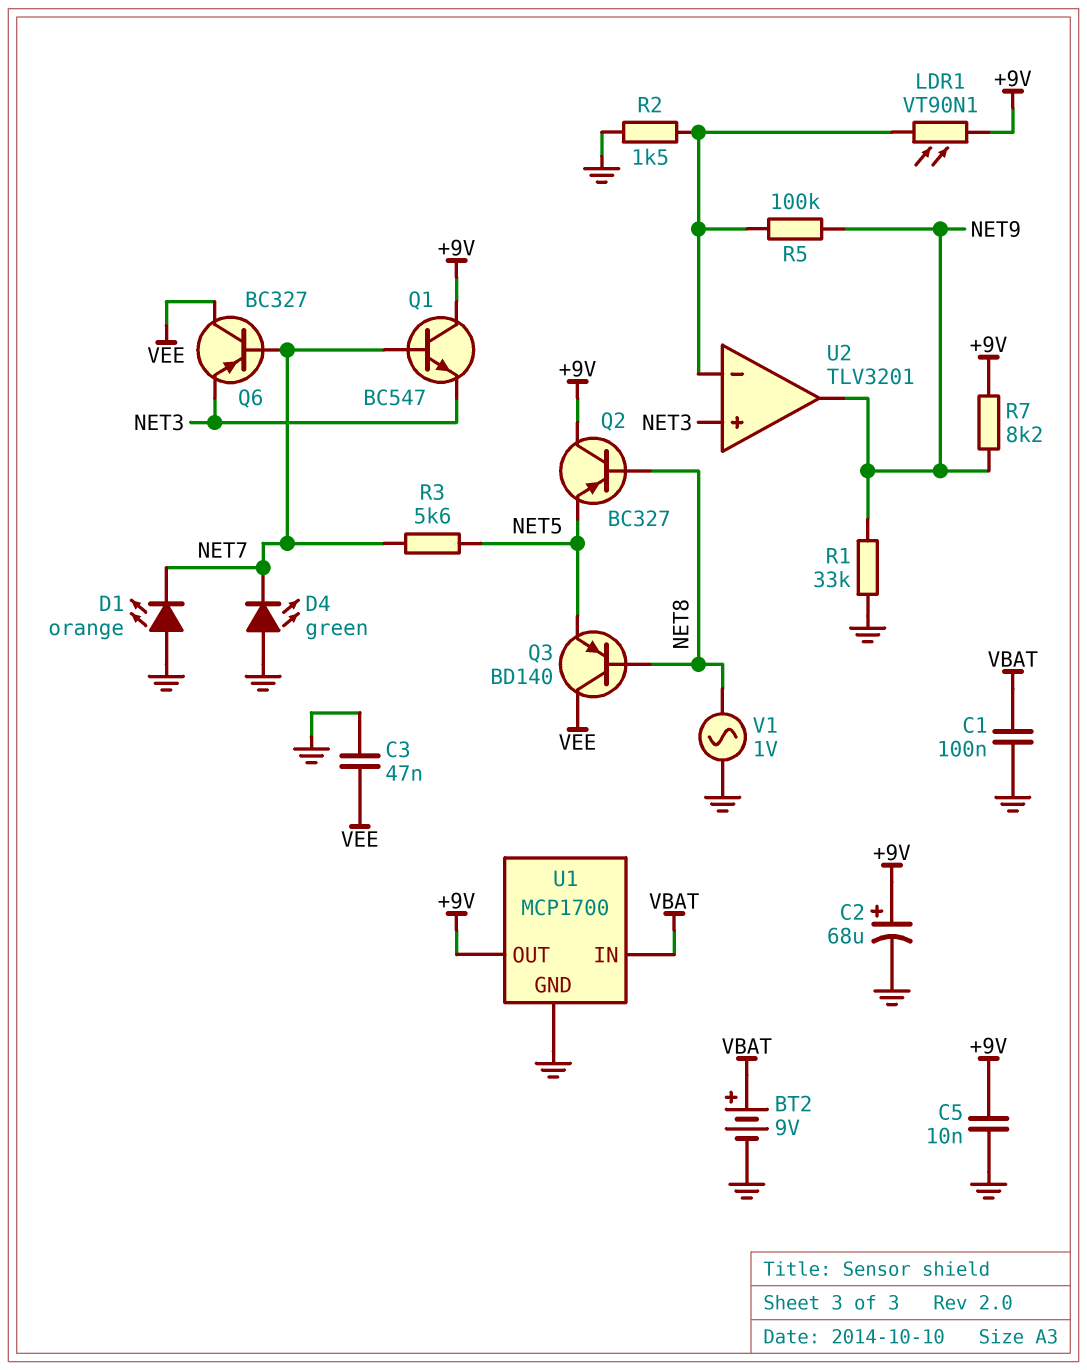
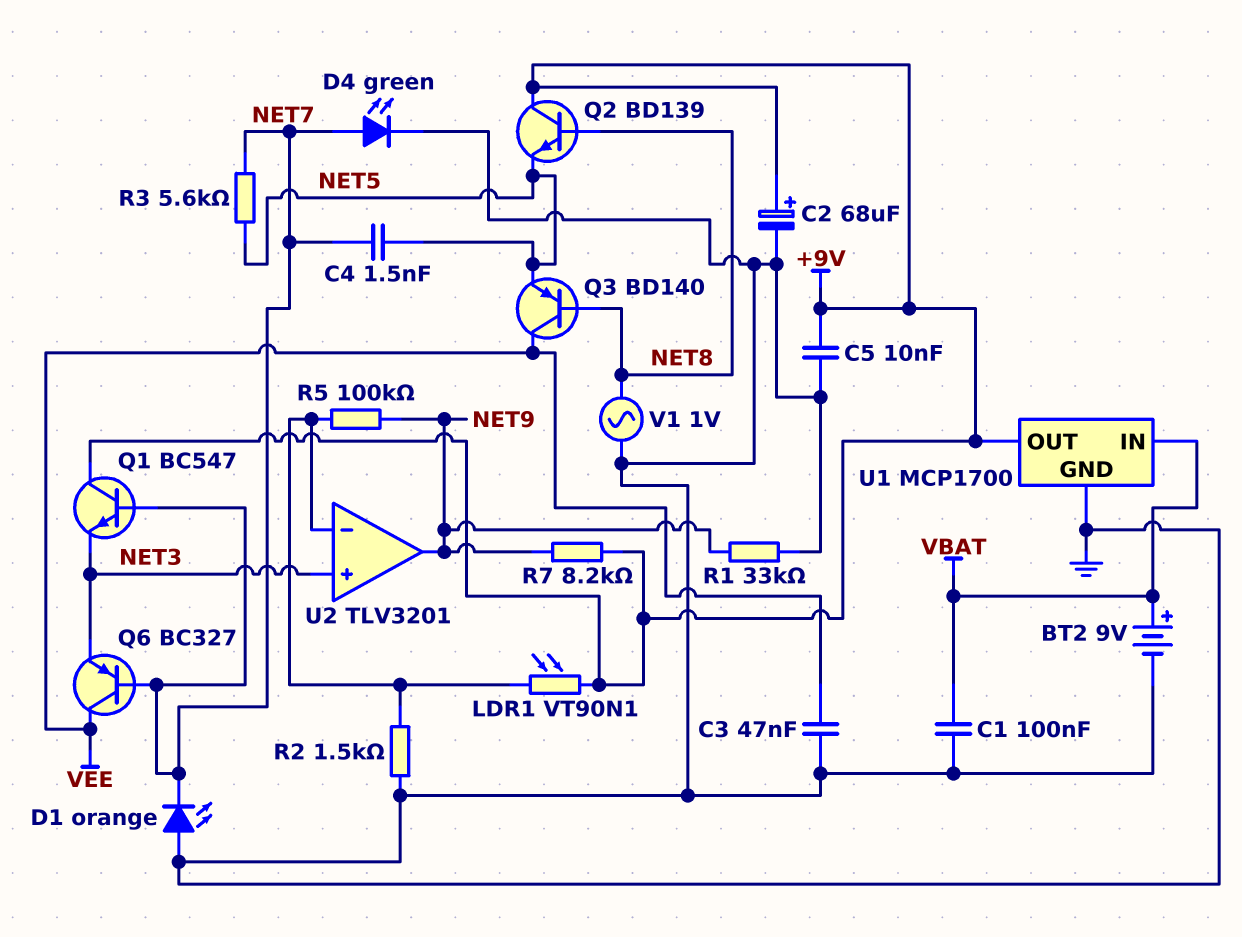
C4: none -> 1.5nF (NET5, NET7)
D4: LED green (A GND, K NET7) -> LED green (A NET7, K GND)
Q2: PNP BC327 (B NET8, C +9V, E NET5) -> NPN BD139 (B NET8, C +9V, E NET5)

